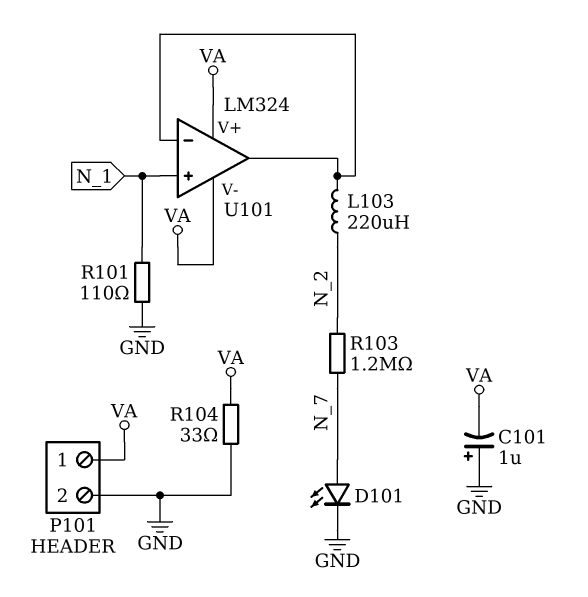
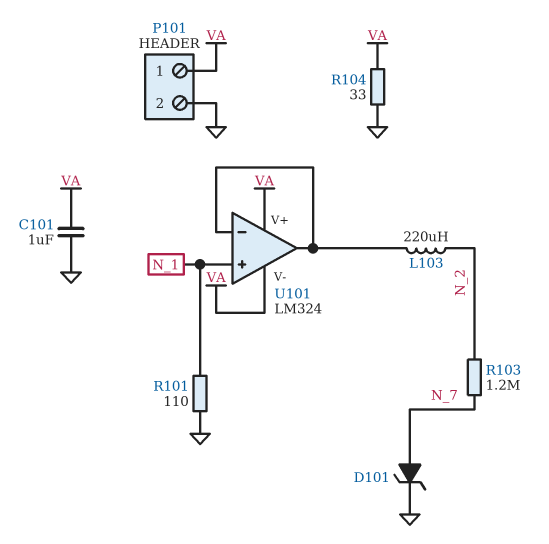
C101: 1uF (plus GND, minus VA) -> 1uF (GND, VA)
D101: LED (A N_7, K GND) -> zener (A N_7, K GND)

